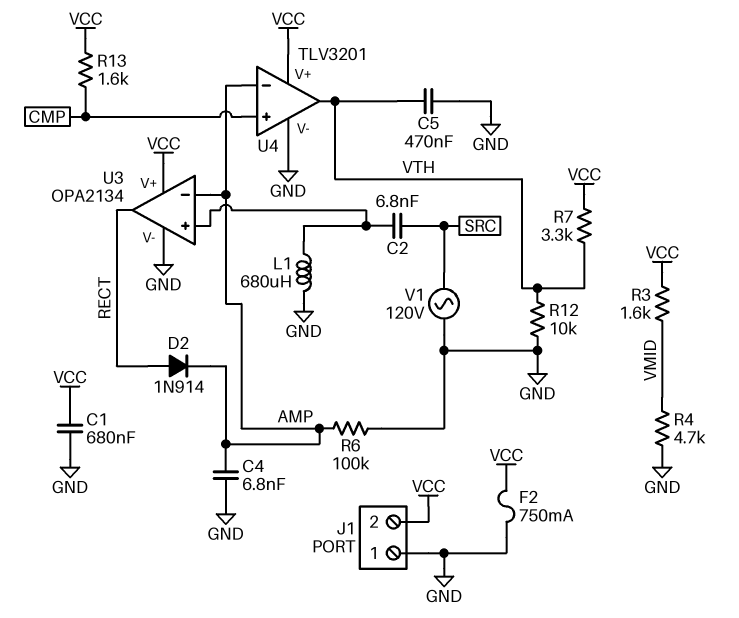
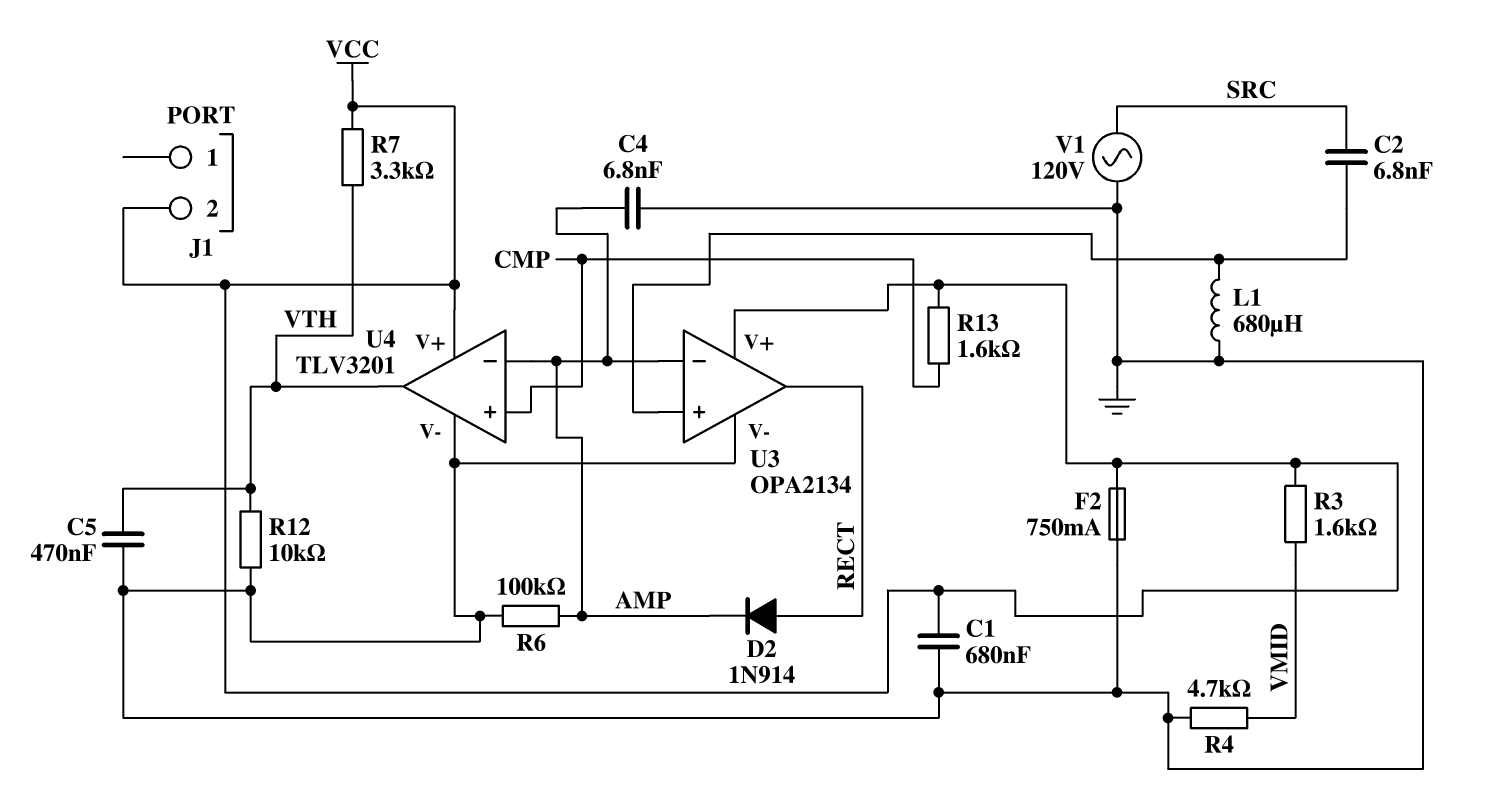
J1 pin 1: GND -> none

